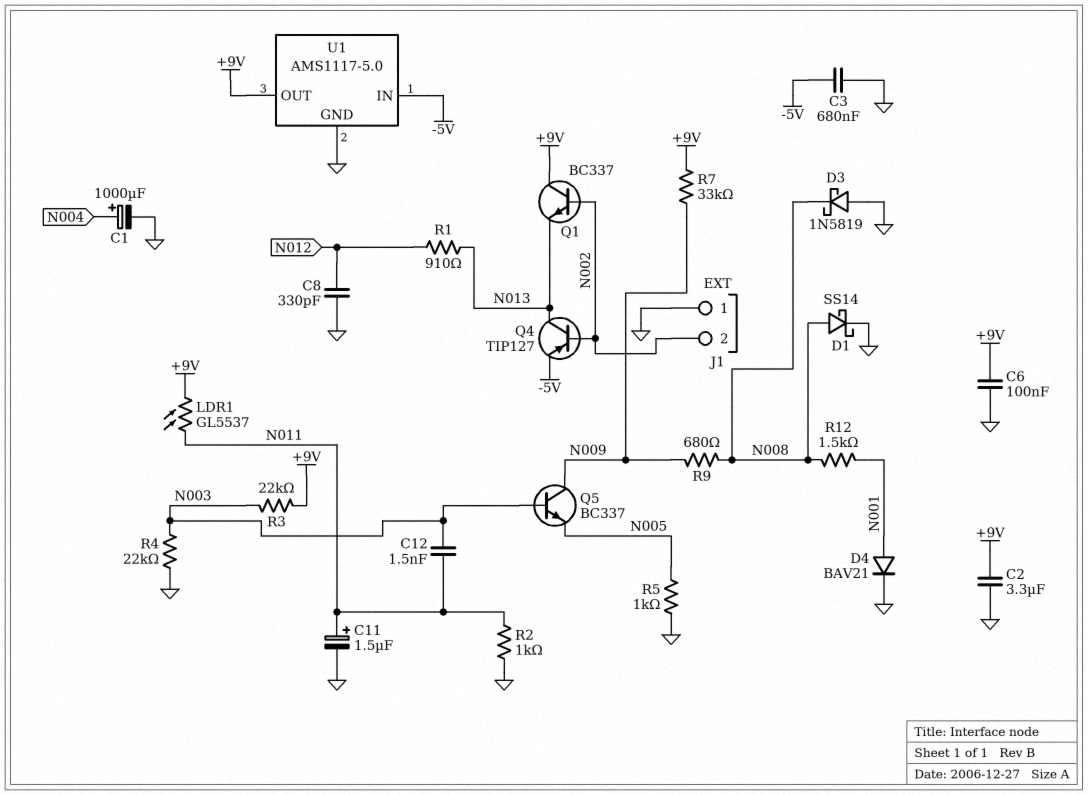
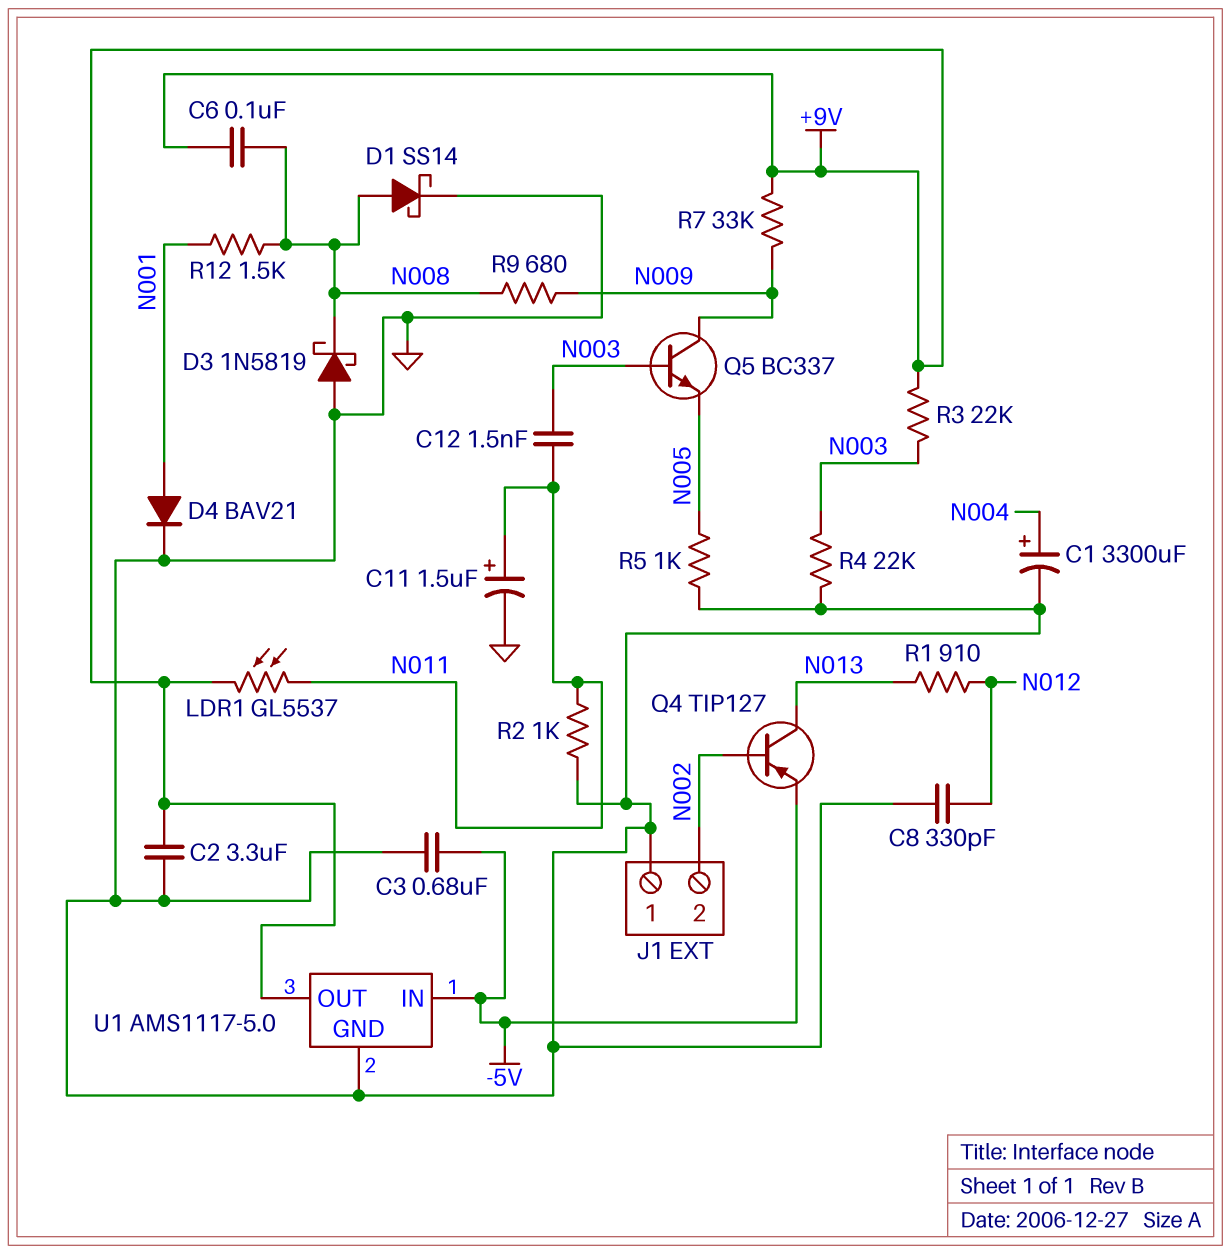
C1: 1000uF (plus N004, minus GND) -> 3300uF (plus N004, minus GND)
C6: 100nF (+9V, GND) -> 100nF (+9V, N008)
Q1: NPN BC337 (B N002, C +9V, E N013) -> none

